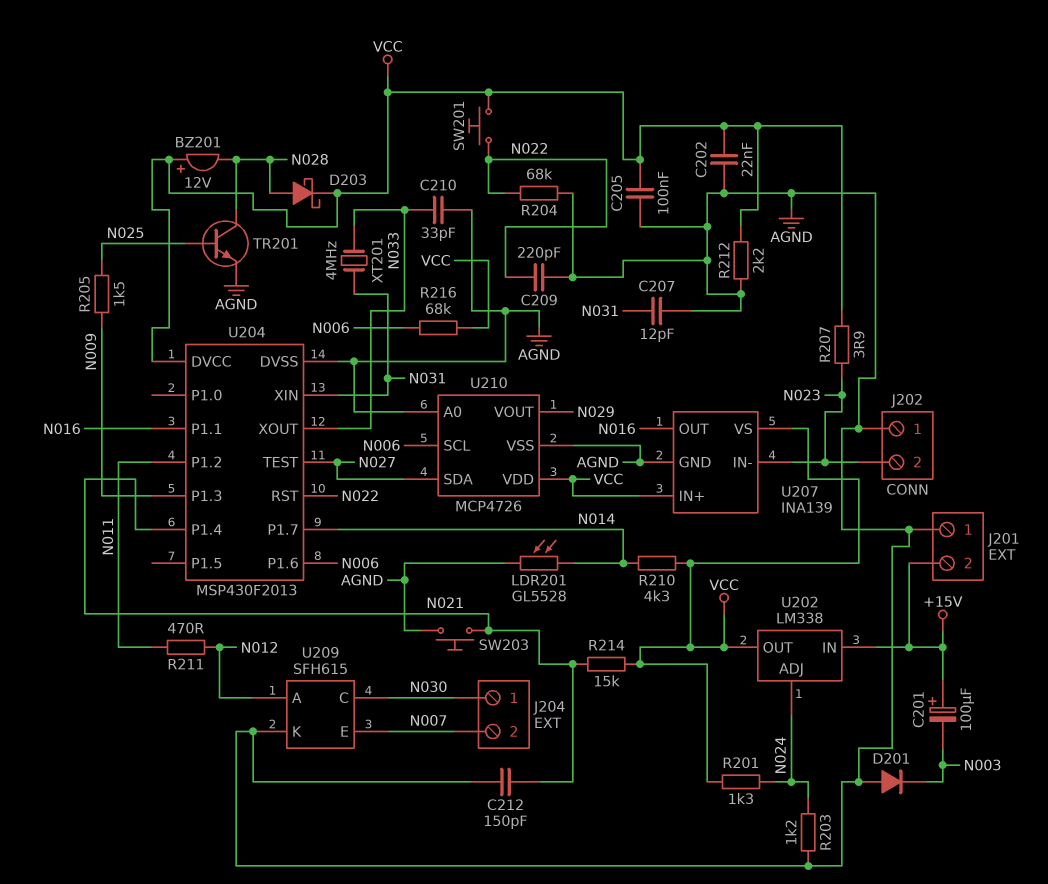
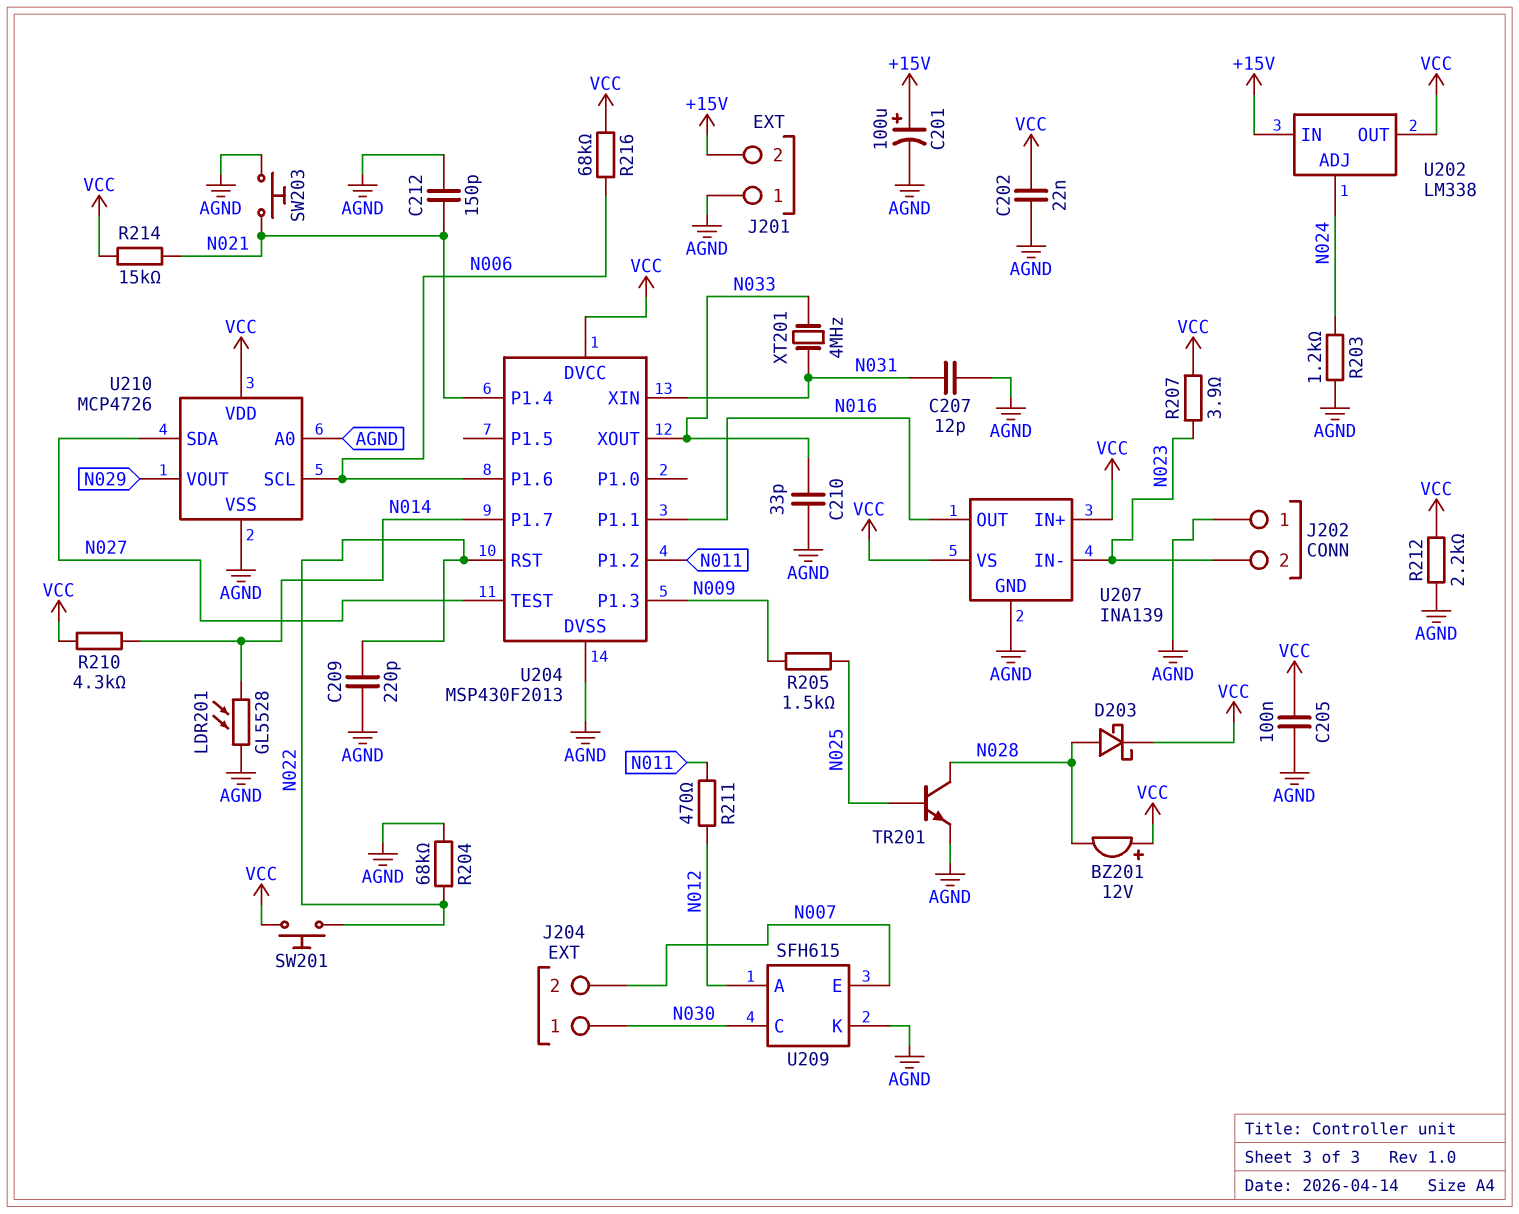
C201: 100uF (plus +15V, minus N003) -> 100uF (plus +15V, minus AGND)
D201: diode (A AGND, K N003) -> none
R201: 1.3k (N024, VCC) -> none

